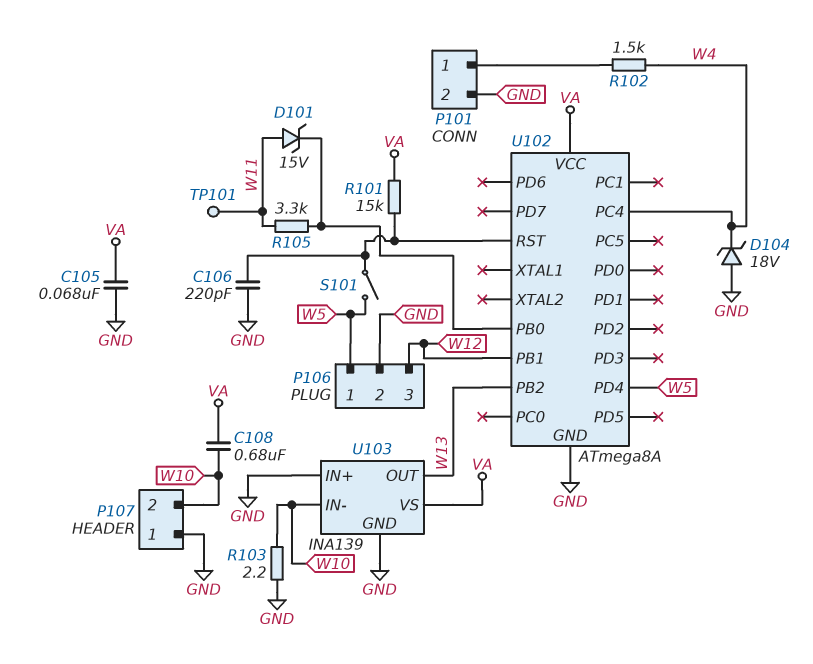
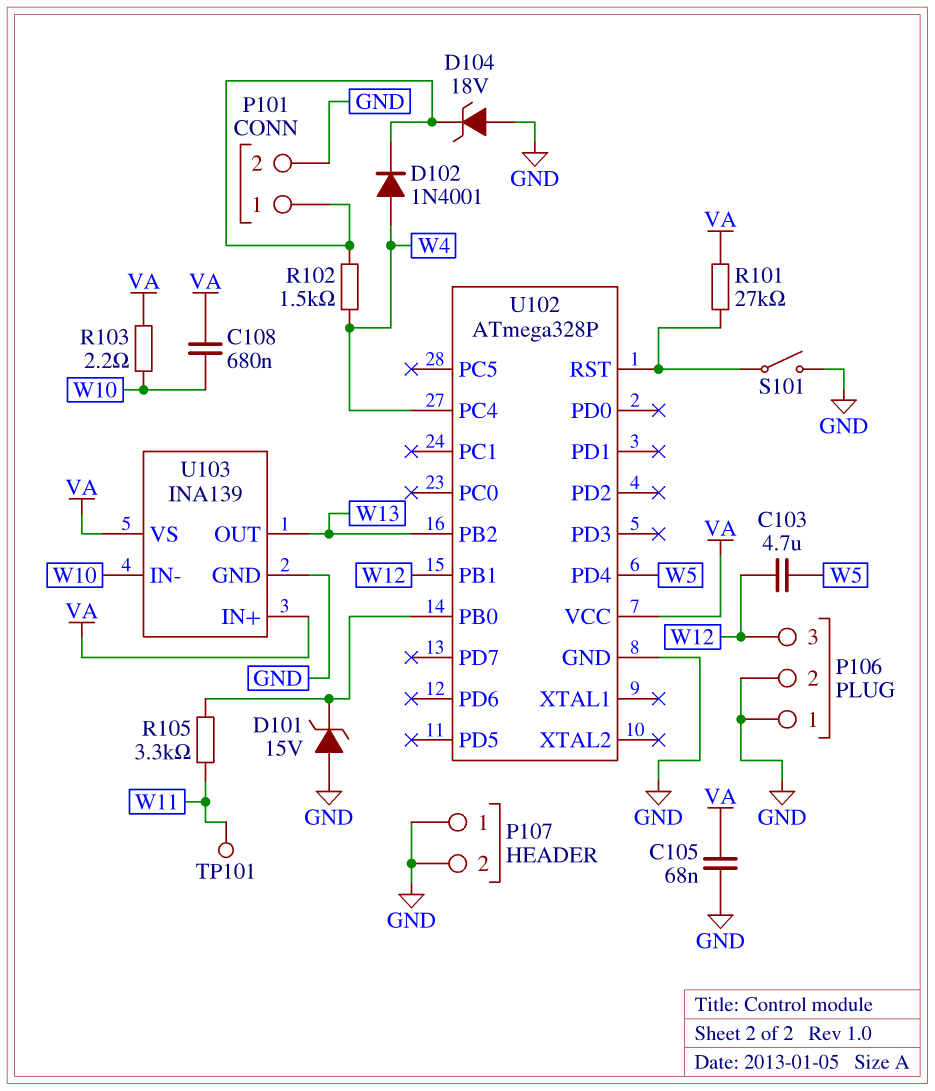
C103: none -> 4.7uF (W5, W12)
C106: 220pF (GND, U102/RST) -> none
D101: zener 15V (A W11, K U102/PB0) -> zener 15V (A GND, K U102/PB0)
D102: none -> diode 1N4001 (A W4, K P101/1)
D104: zener 18V (A GND, K W4) -> zener 18V (A GND, K P101/1)
P106 pin 1: W5 -> GND
P107 pin 2: W10 -> GND
R101: 15k (U102/RST, VA) -> 27k (U102/RST, VA)
R103: 2.2 (GND, W10) -> 2.2 (VA, W10)
S101: switch (U102/RST, W5) -> switch (GND, U102/RST)
U102: ATmega8A -> ATmega328P
U103 pin IN+: GND -> VA

